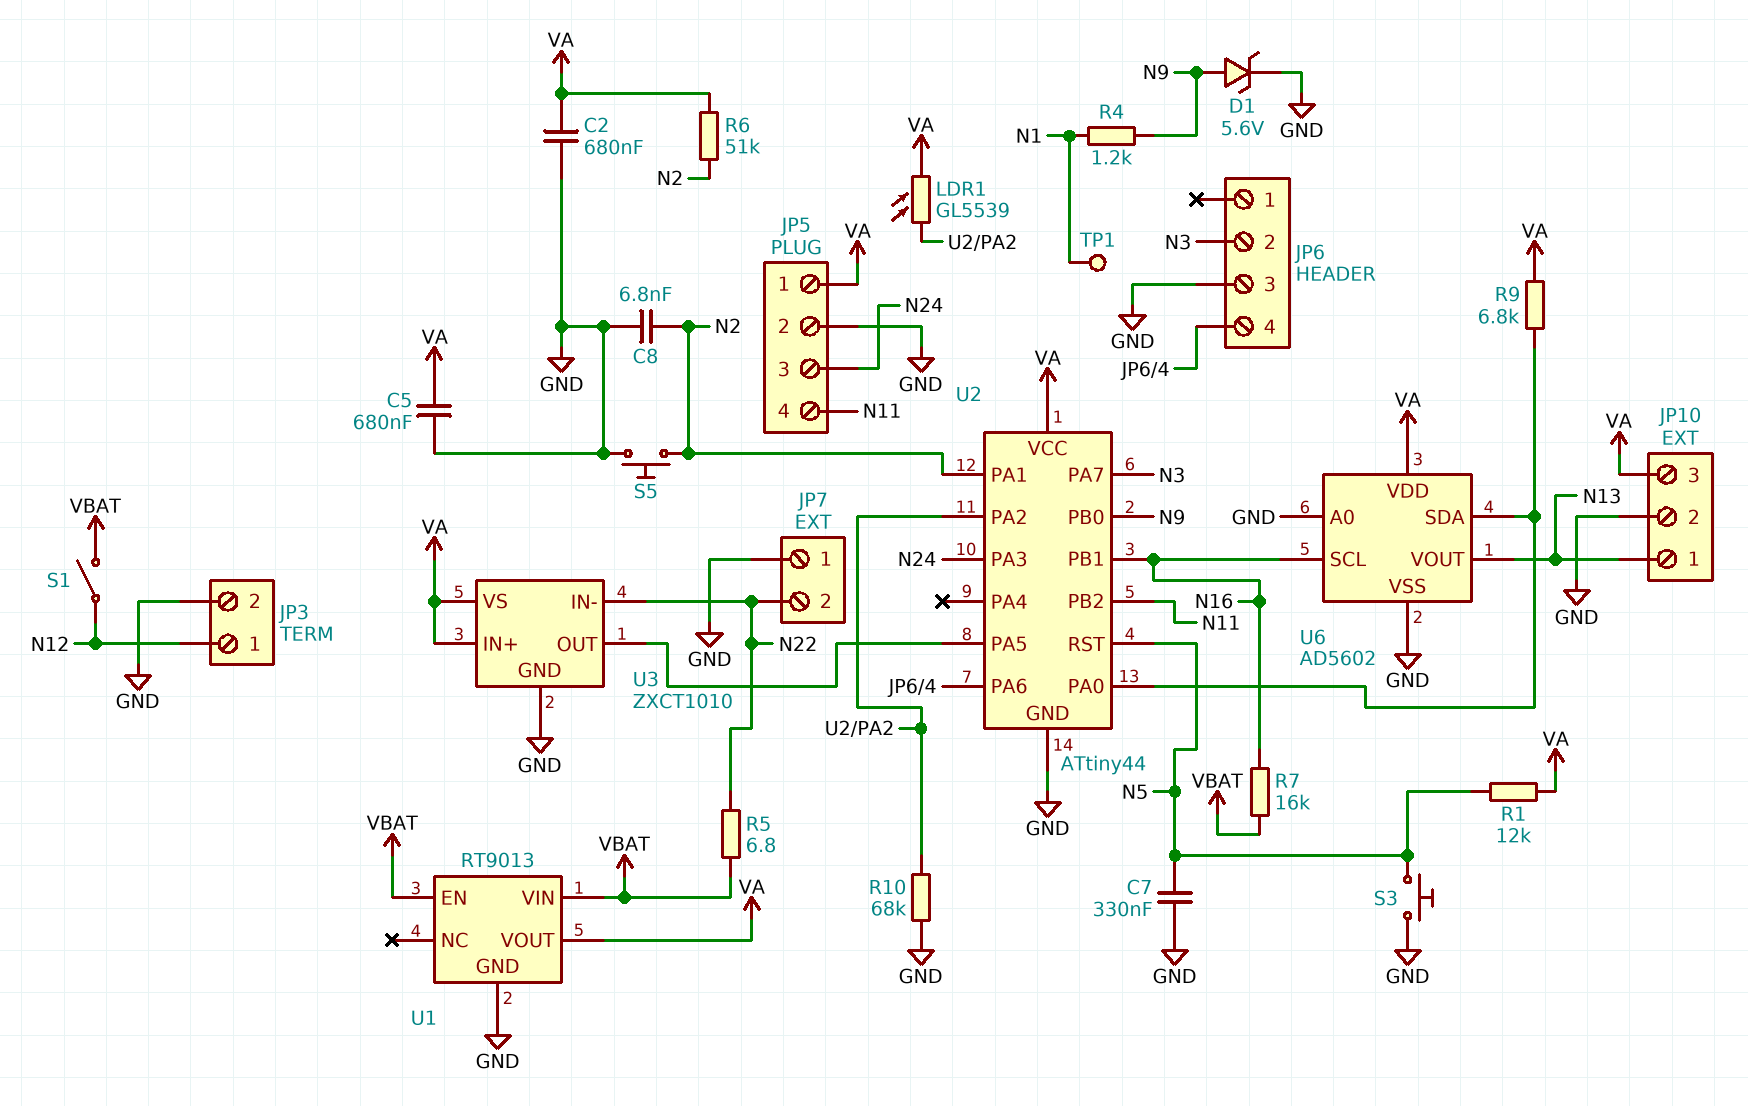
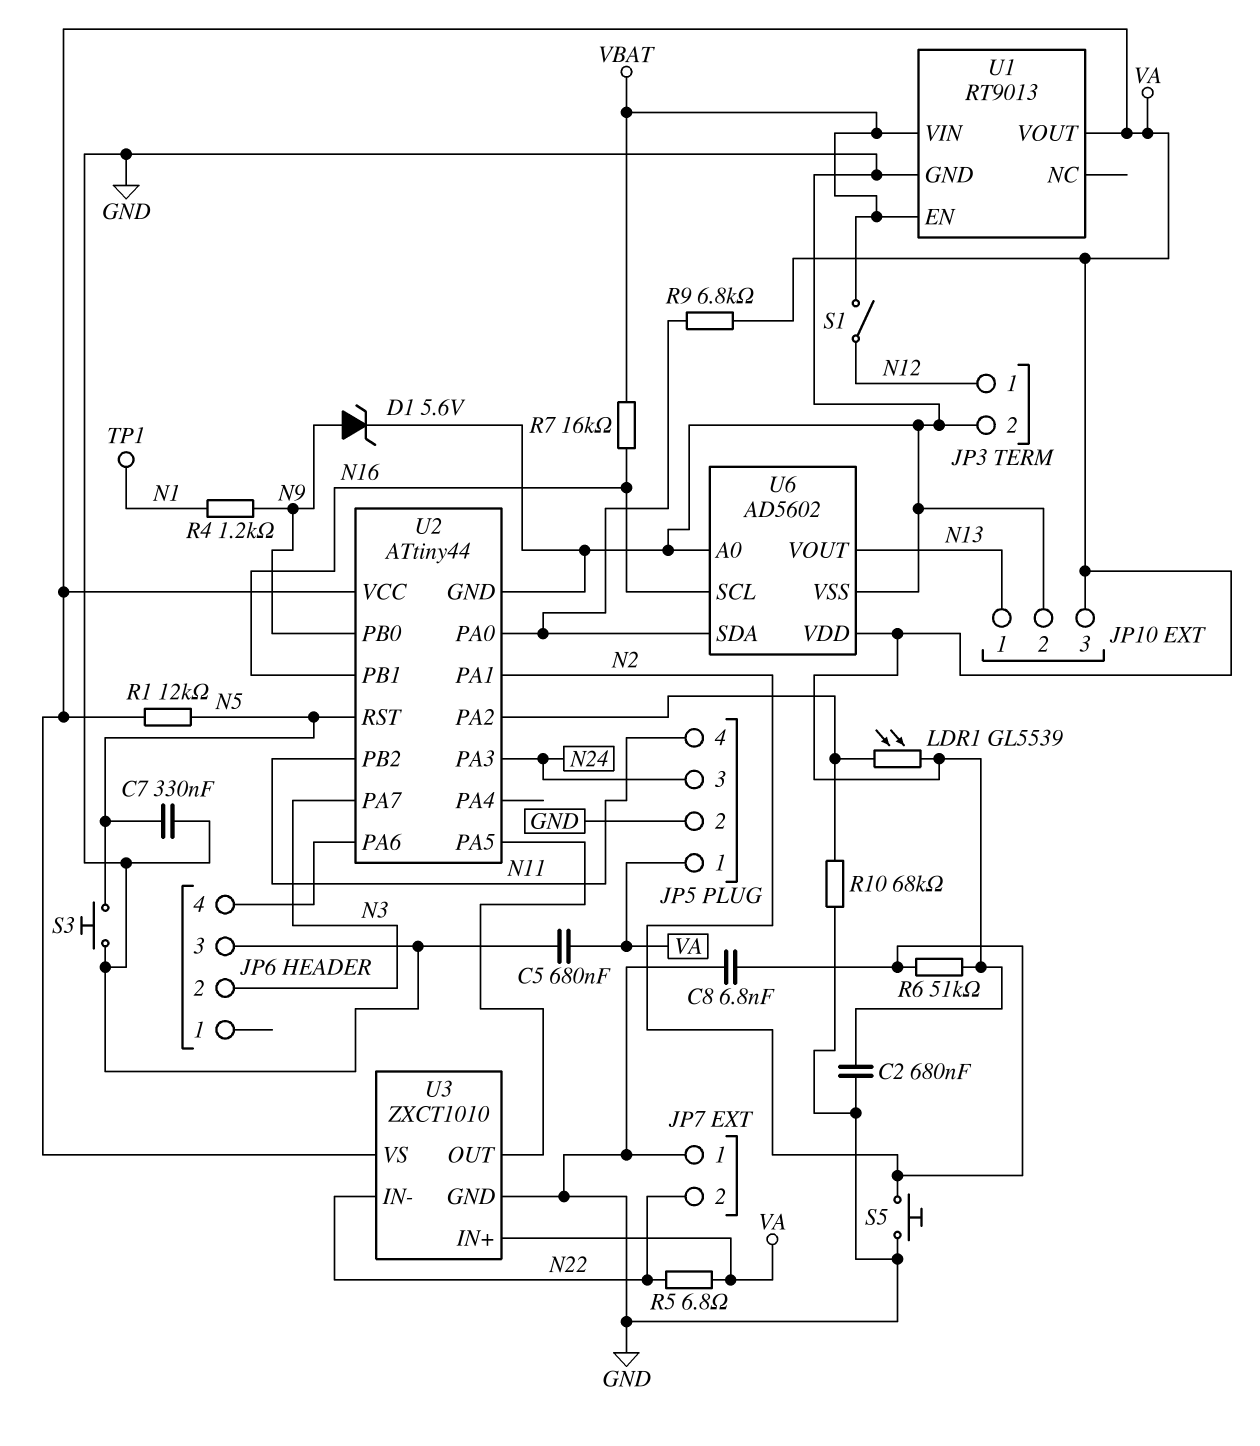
R5: 6.8 (N22, VBAT) -> 6.8 (N22, VA)

